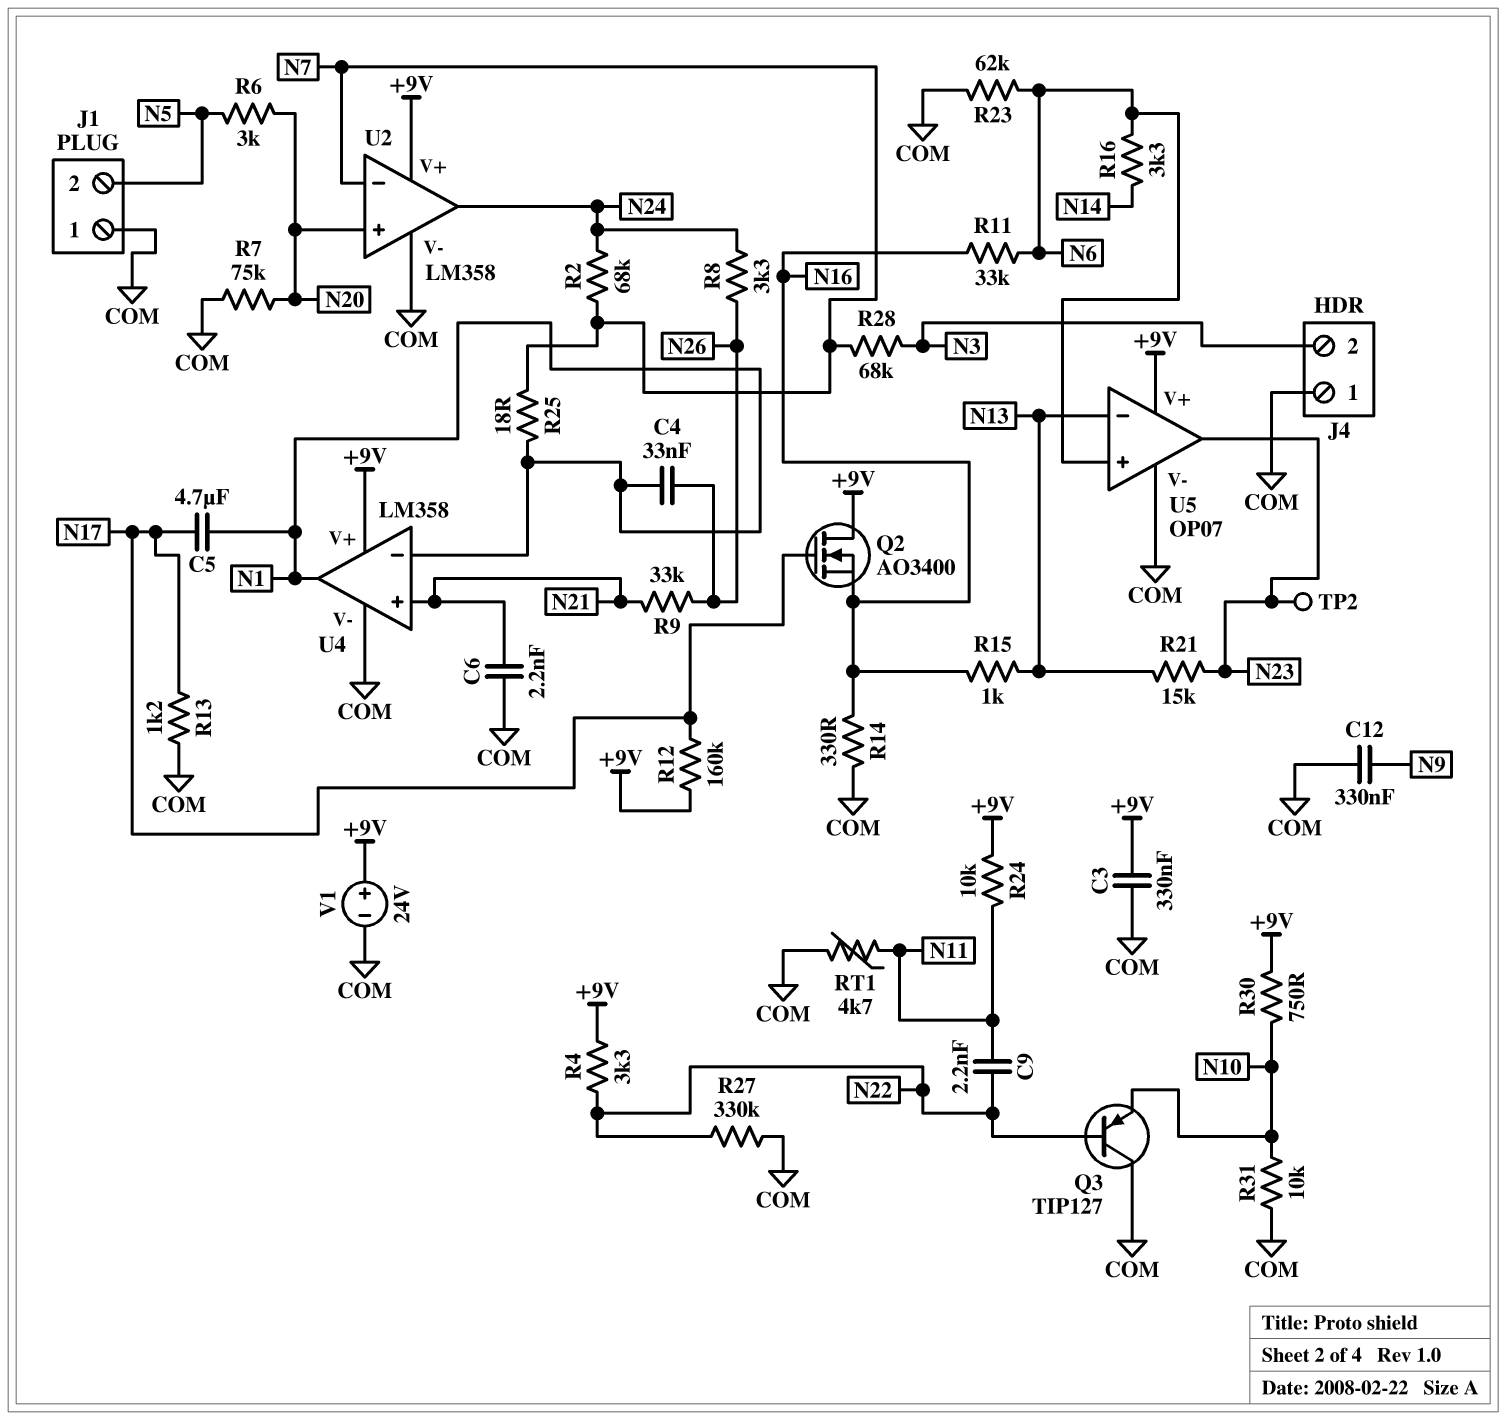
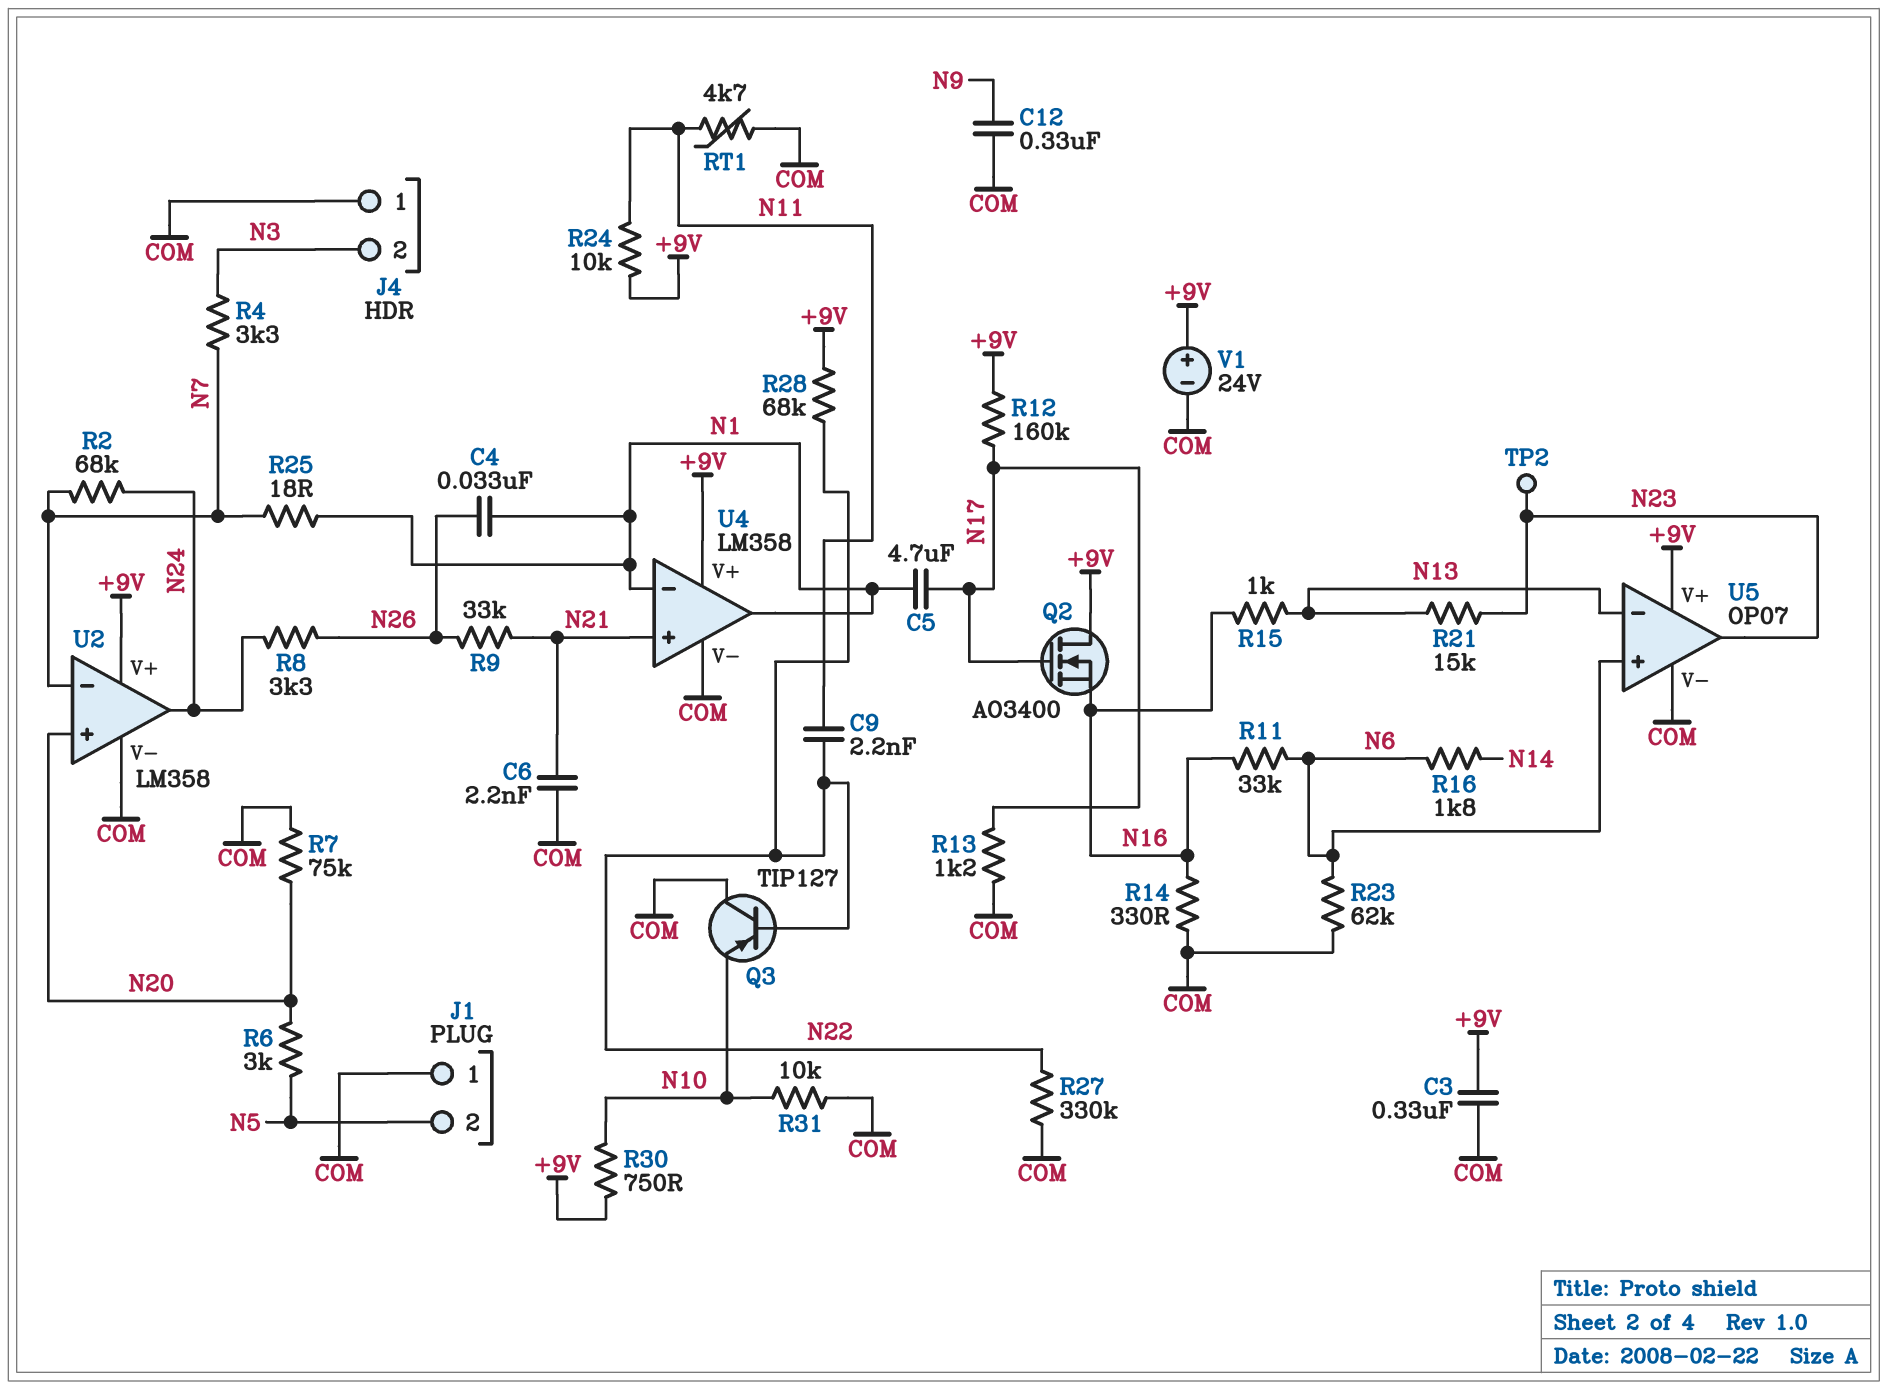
R4: 3.3k (+9V, N22) -> 3.3k (N3, N7)
R16: 3.3k (N6, N14) -> 1.8k (N6, N14)
R28: 68k (N3, N7) -> 68k (+9V, N22)

